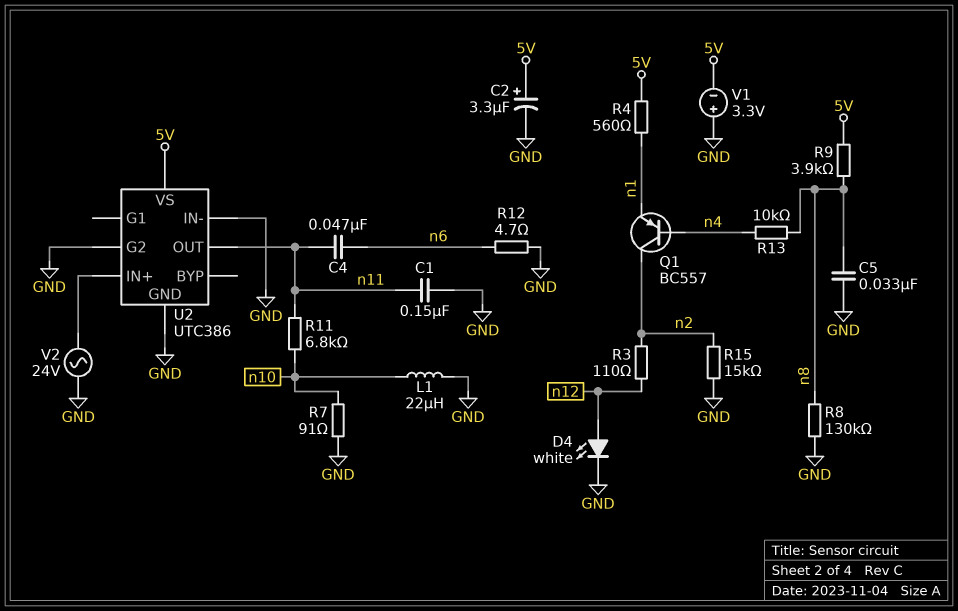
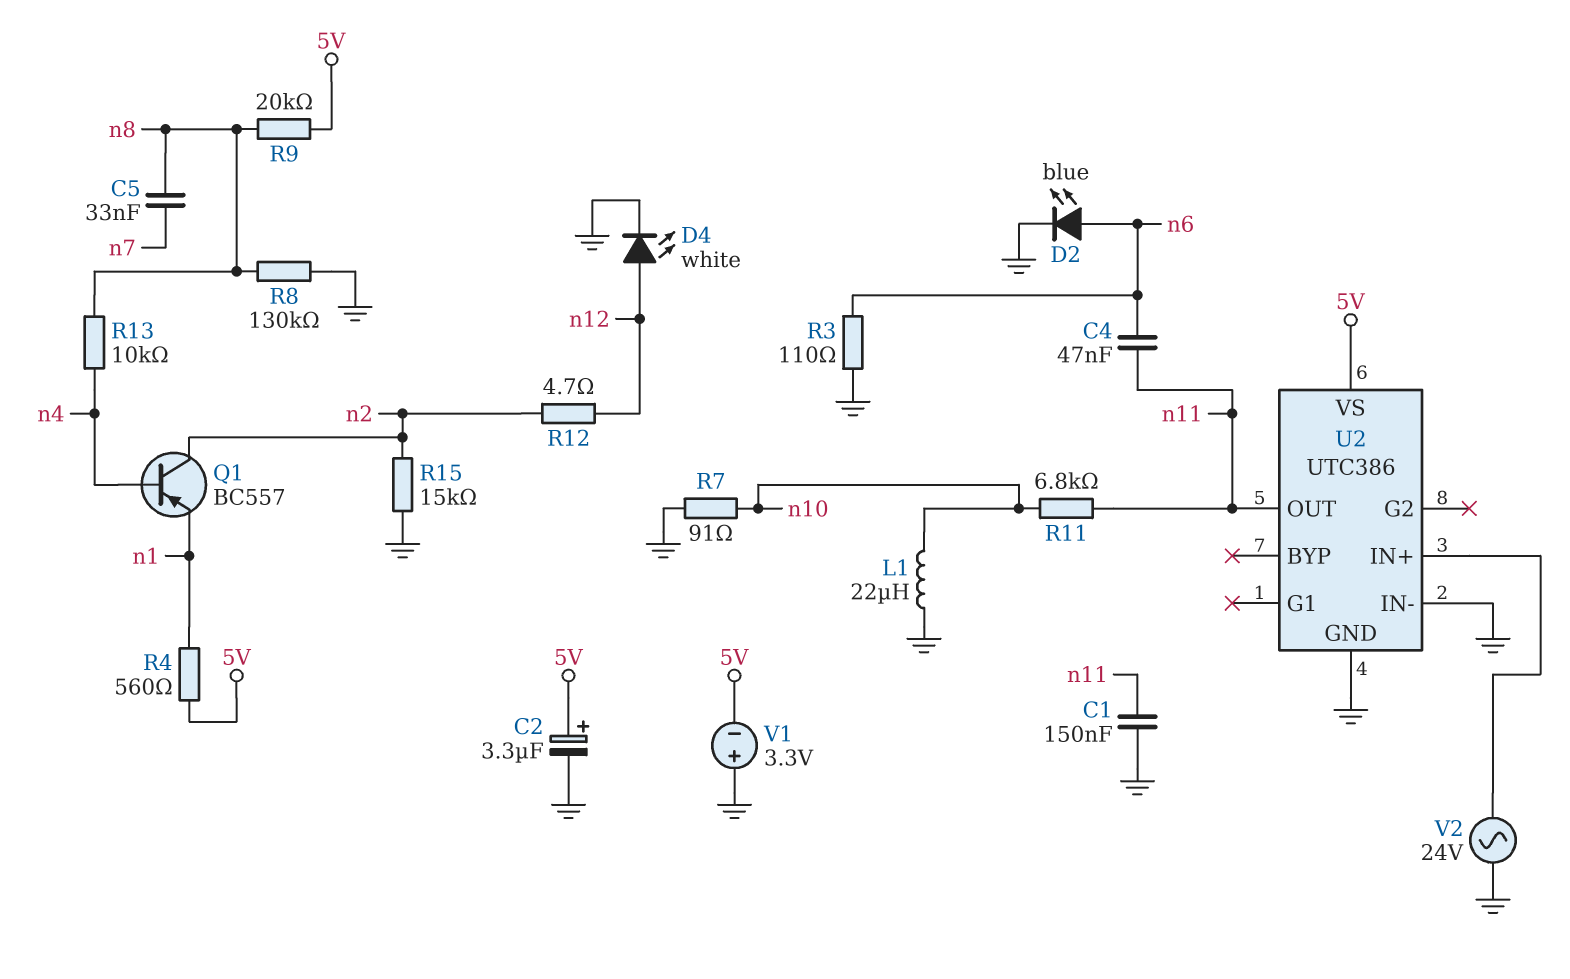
C5: 33nF (GND, n8) -> 33nF (n7, n8)
D2: none -> LED blue (A n6, K GND)
R3: 110 (n2, n12) -> 110 (GND, n6)
R9: 3.9k (5V, n8) -> 20k (5V, n8)
R12: 4.7 (GND, n6) -> 4.7 (n2, n12)
U2 pin G2: GND -> none

